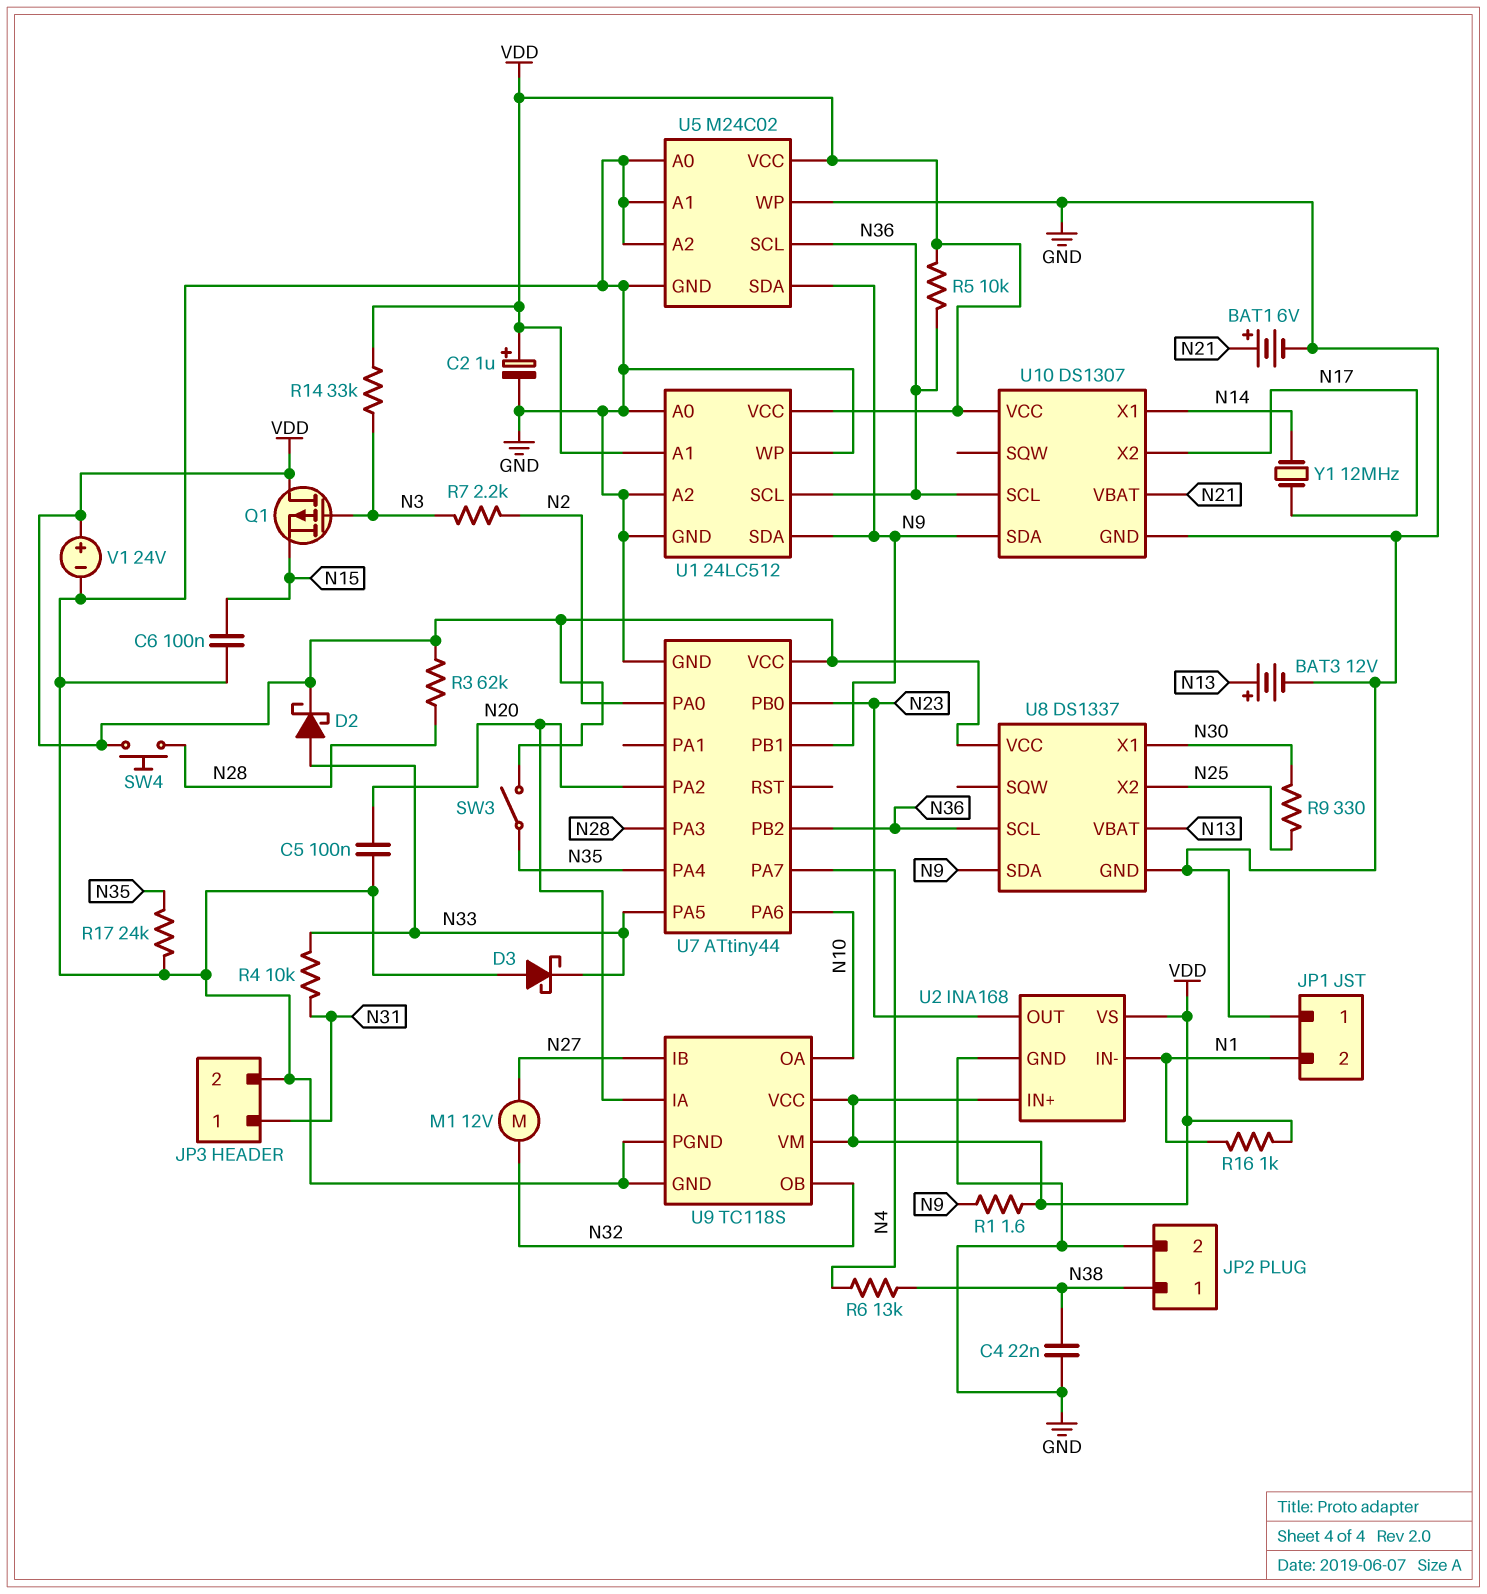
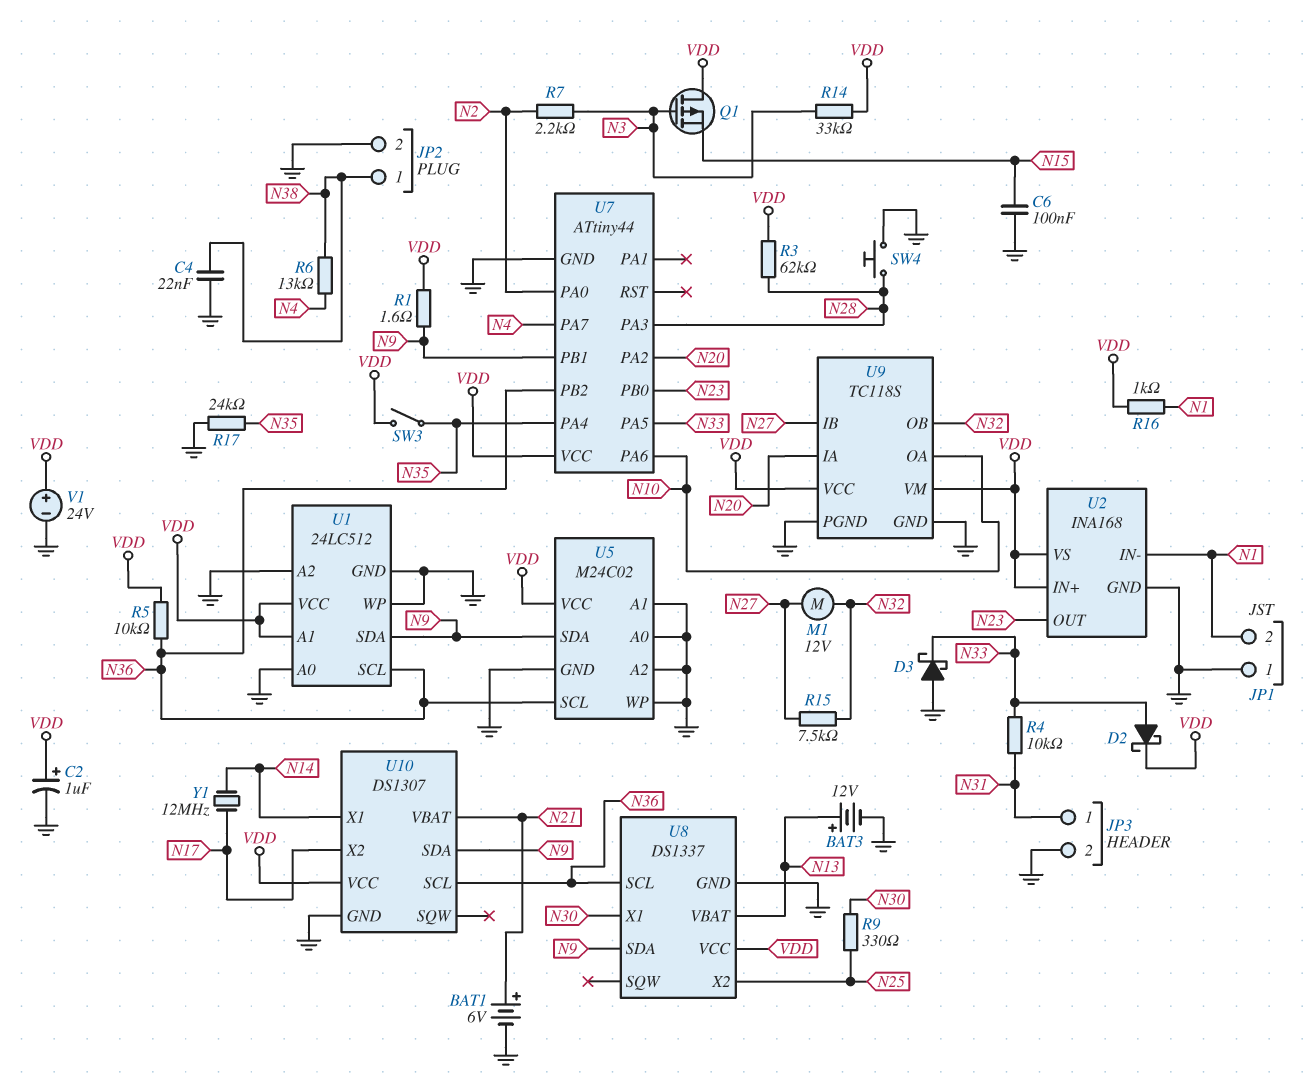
C5: 100nF (GND, N20) -> none
R15: none -> 7.5k (N27, N32)
SW4: button (N28, VDD) -> button (GND, N28)

